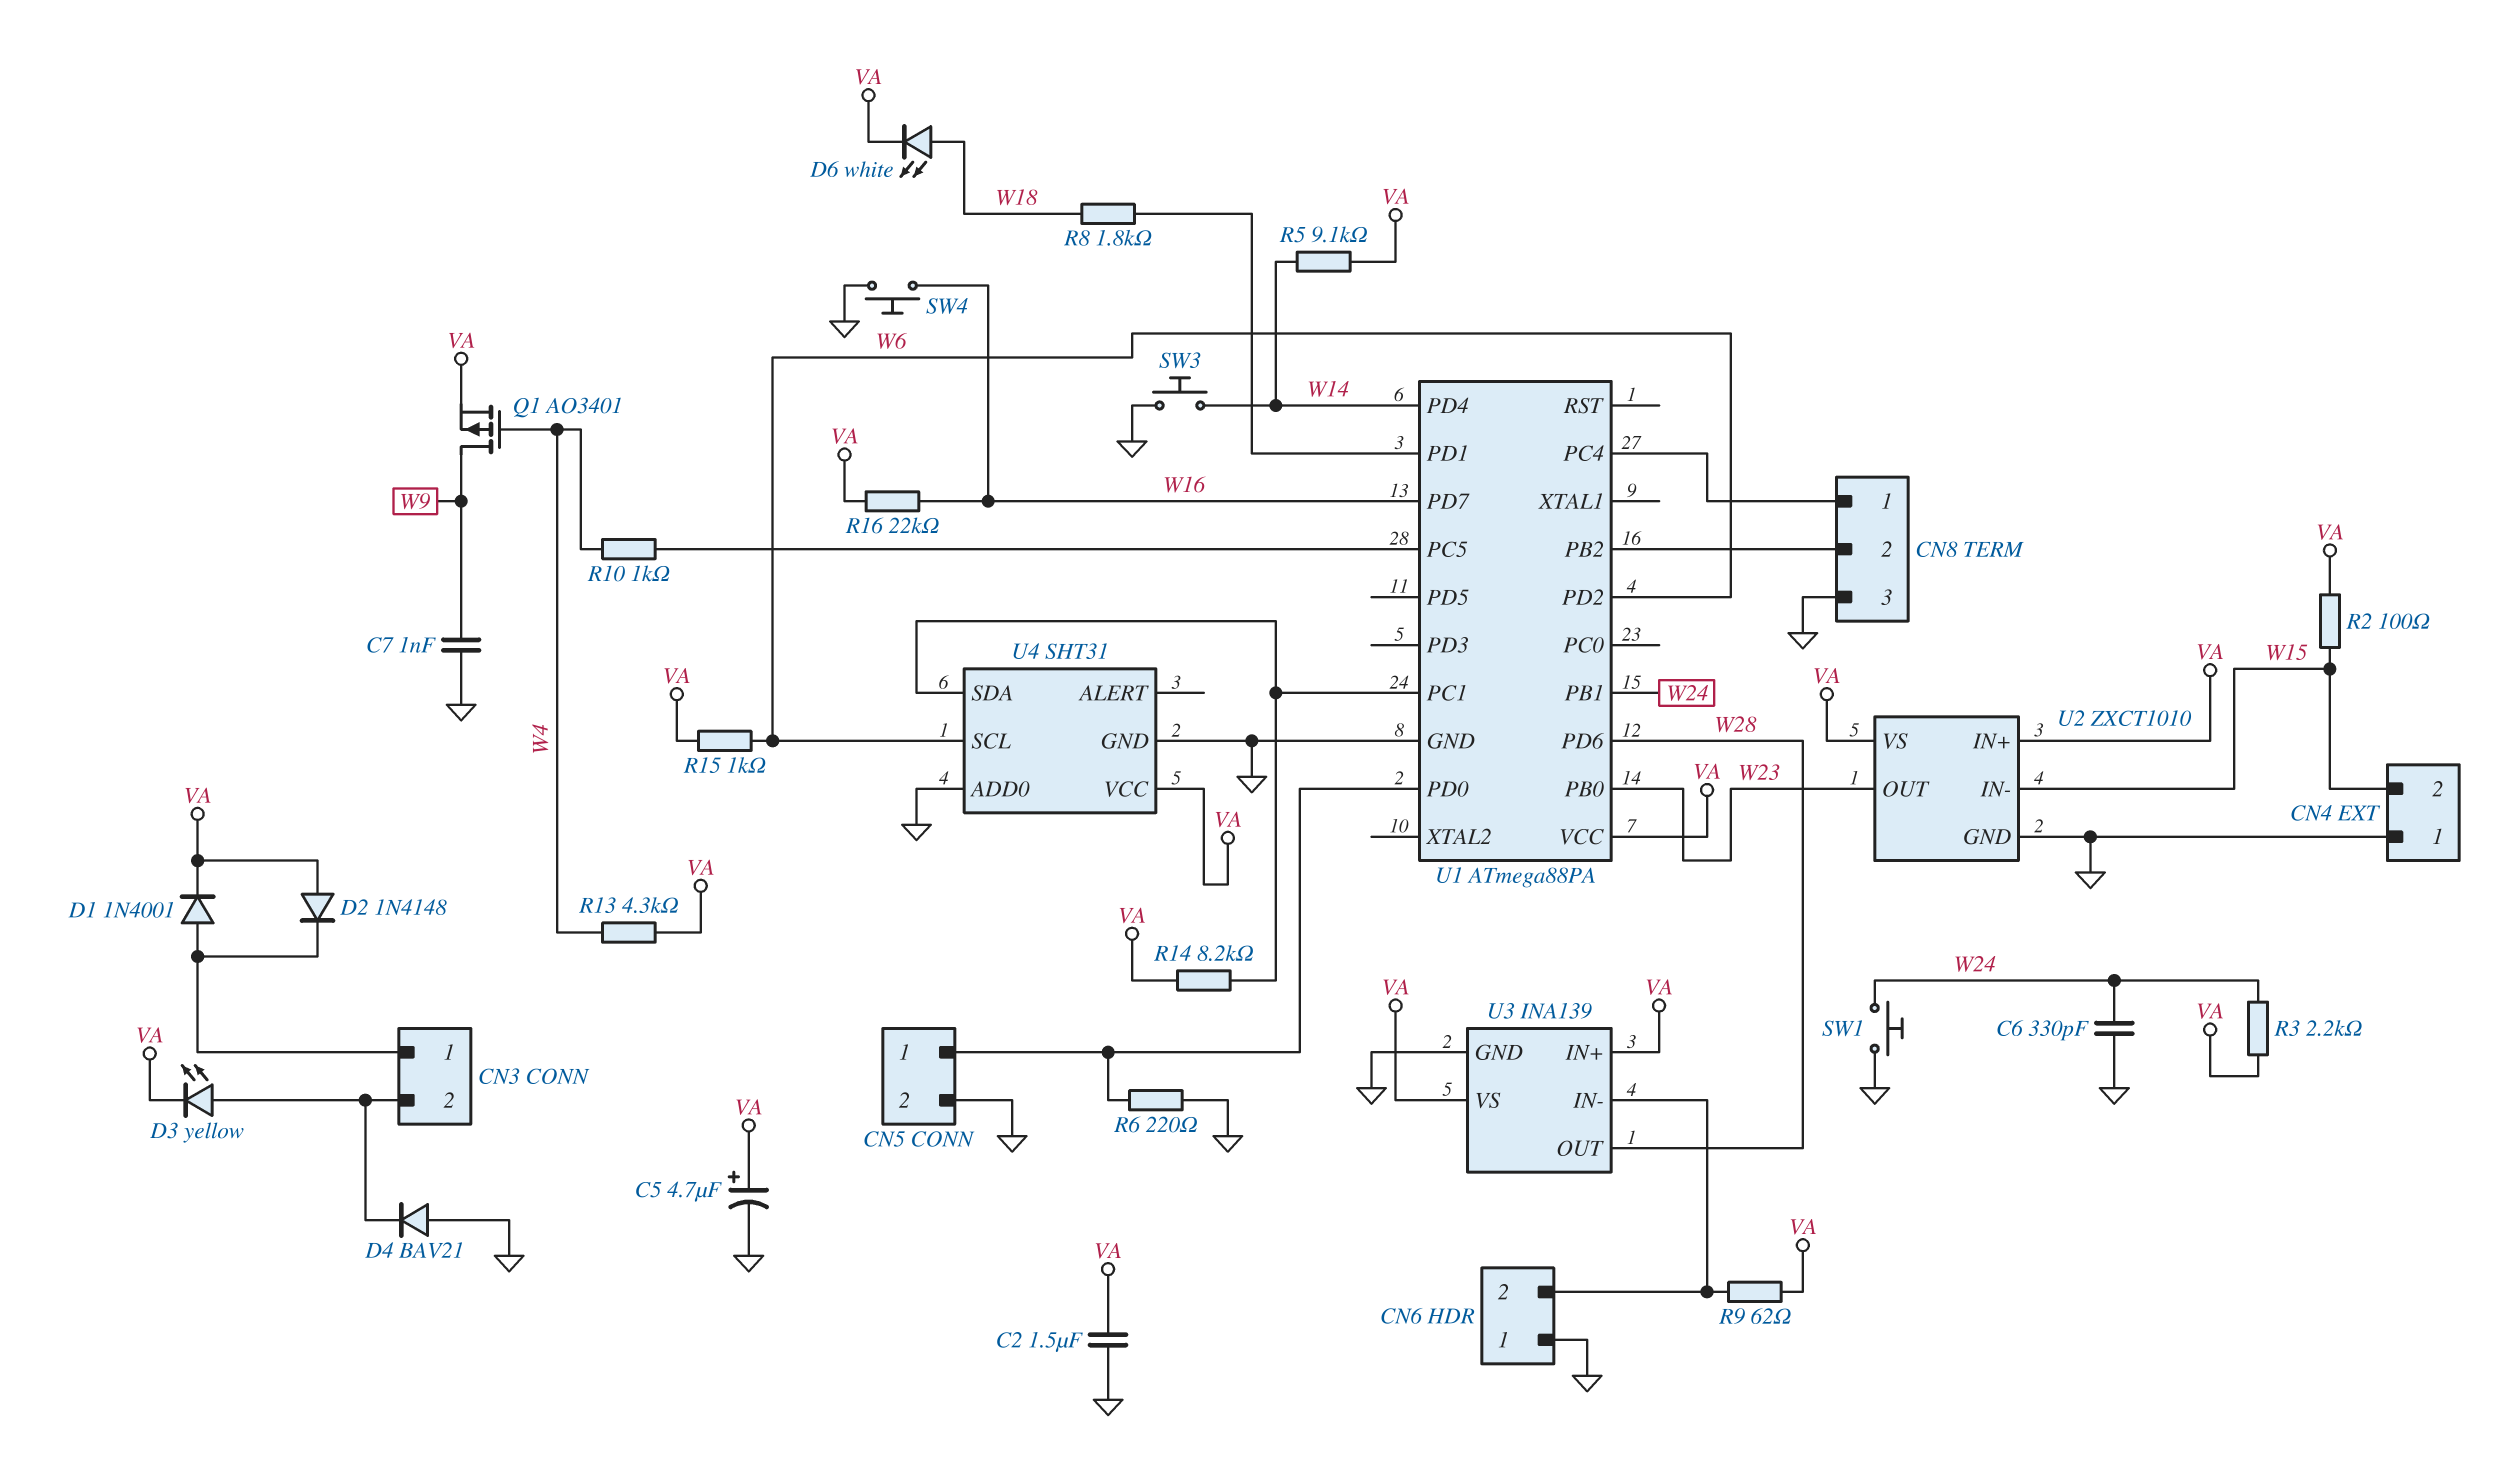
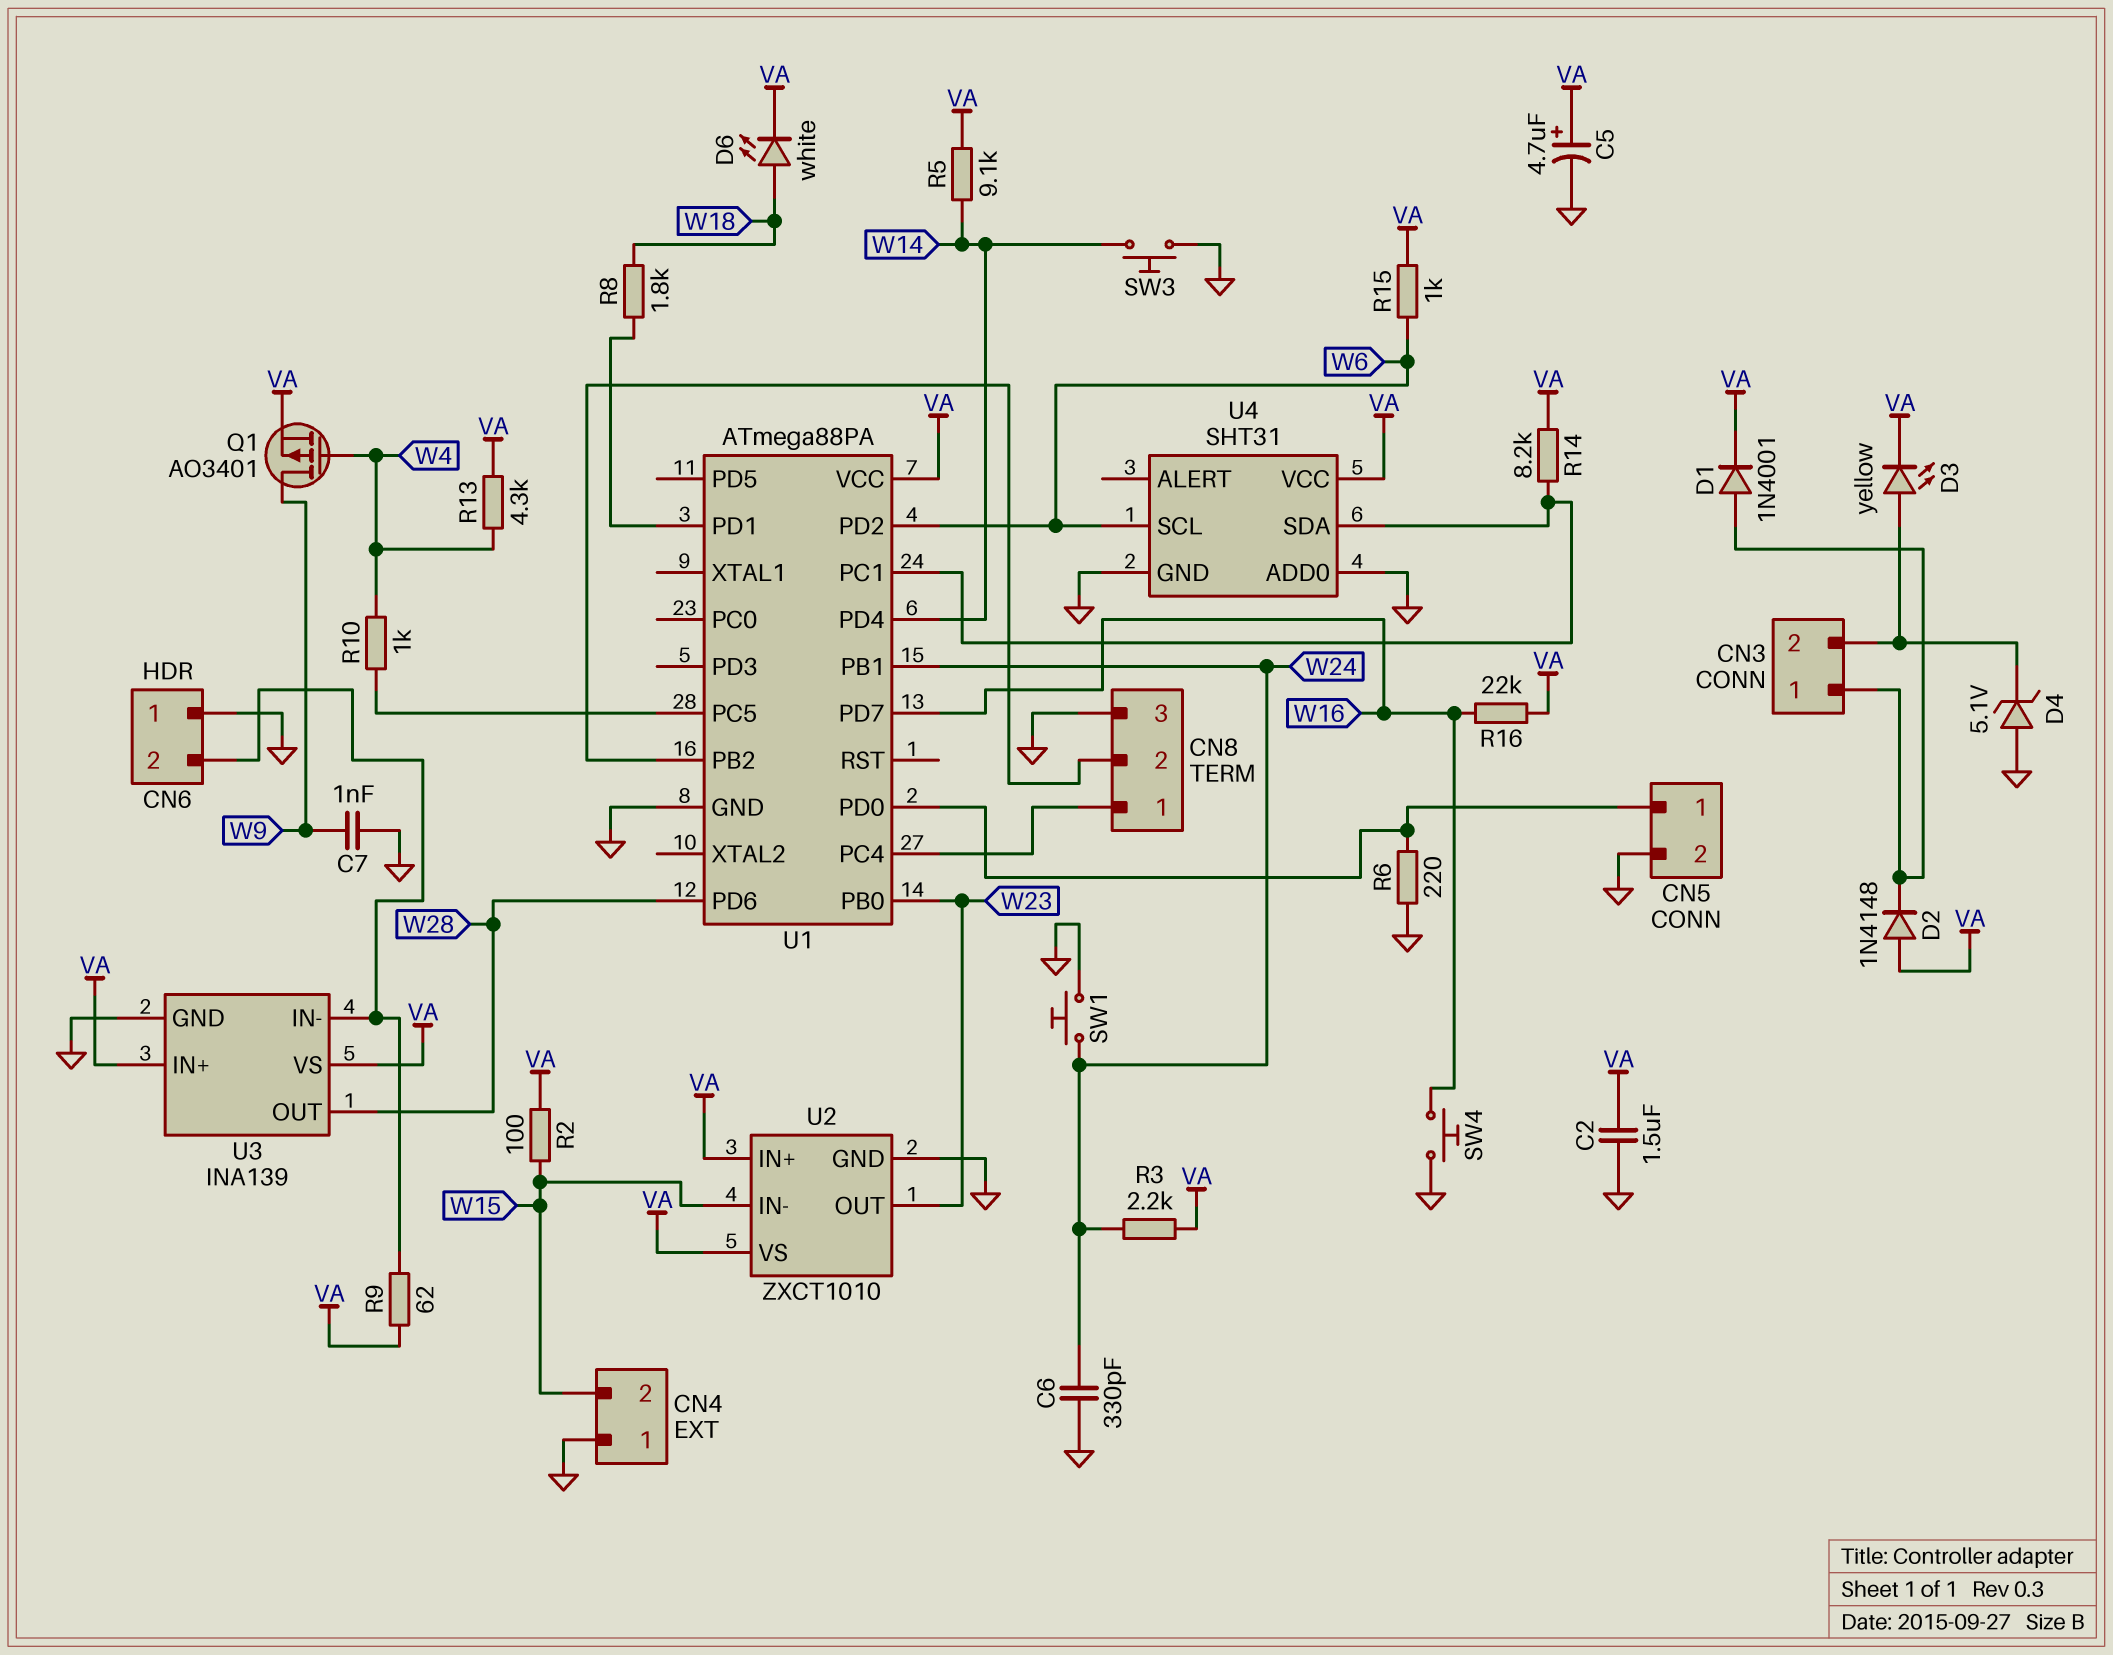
D4: diode BAV21 (A GND, K CN3/2) -> zener 5.1V (A GND, K CN3/2)

